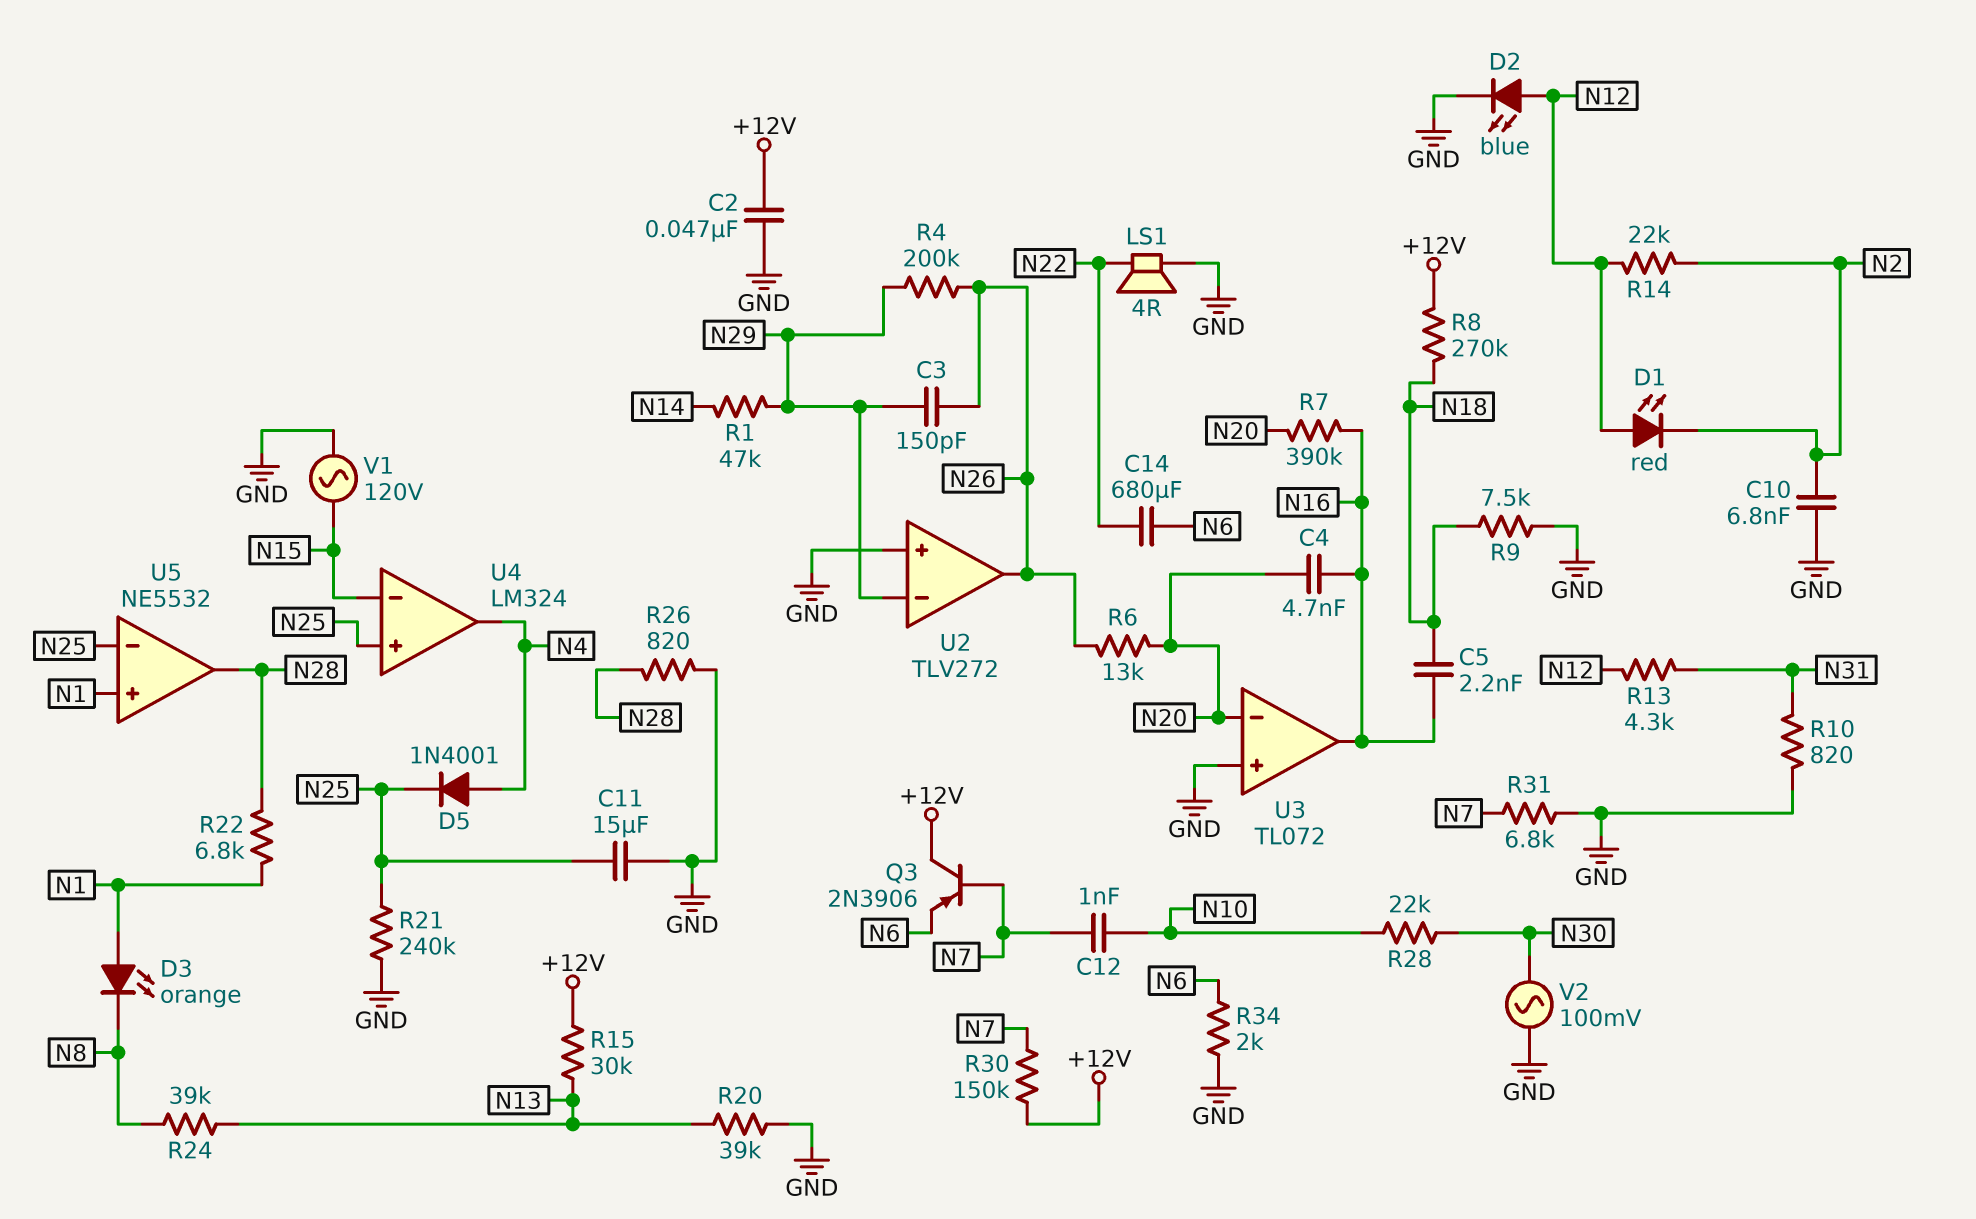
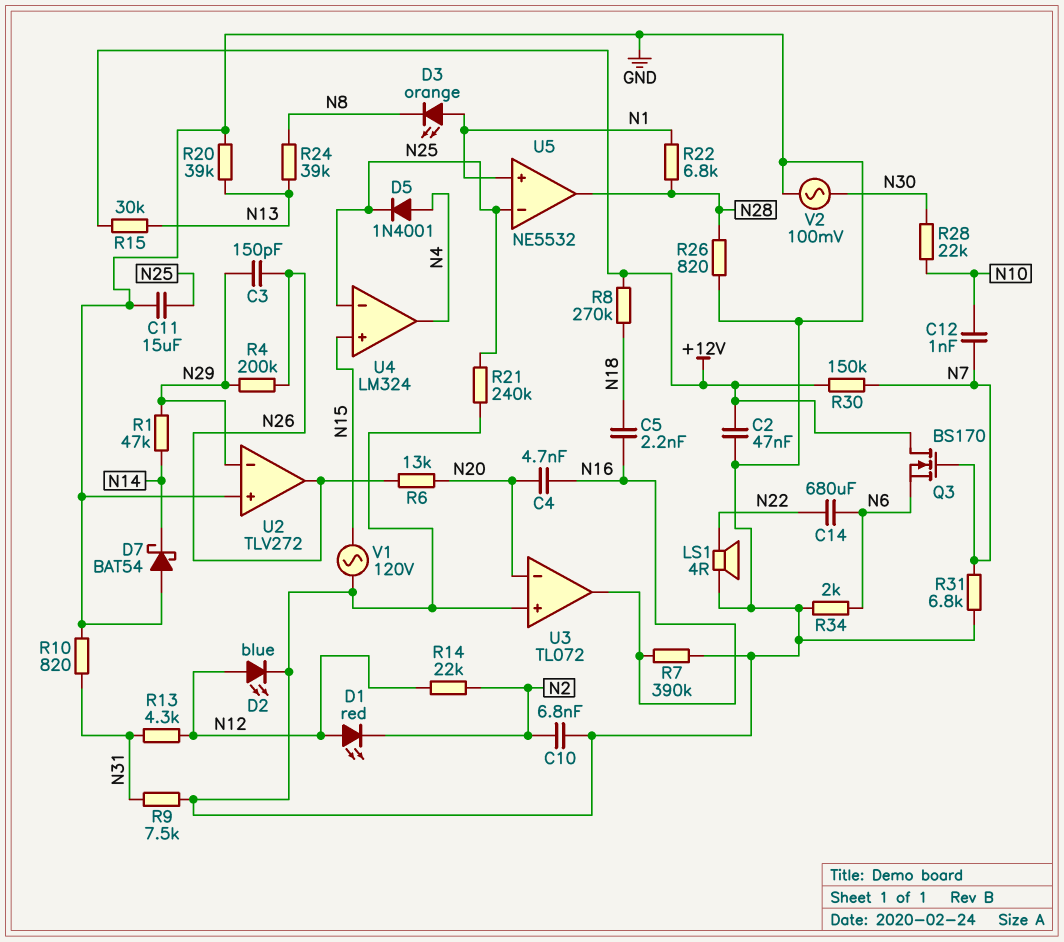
D7: none -> schottky BAT54 (A GND, K N14)
Q3: PNP 2N3906 (B N7, C +12V, E N6) -> NMOS BS170 (G N7, D +12V, S N6)
R7: 390k (N16, N20) -> 390k (GND, N16)
R9: 7.5k (GND, N18) -> 7.5k (GND, N31)
U4 pin in+: N25 -> N15
U4 pin in-: N15 -> N25

